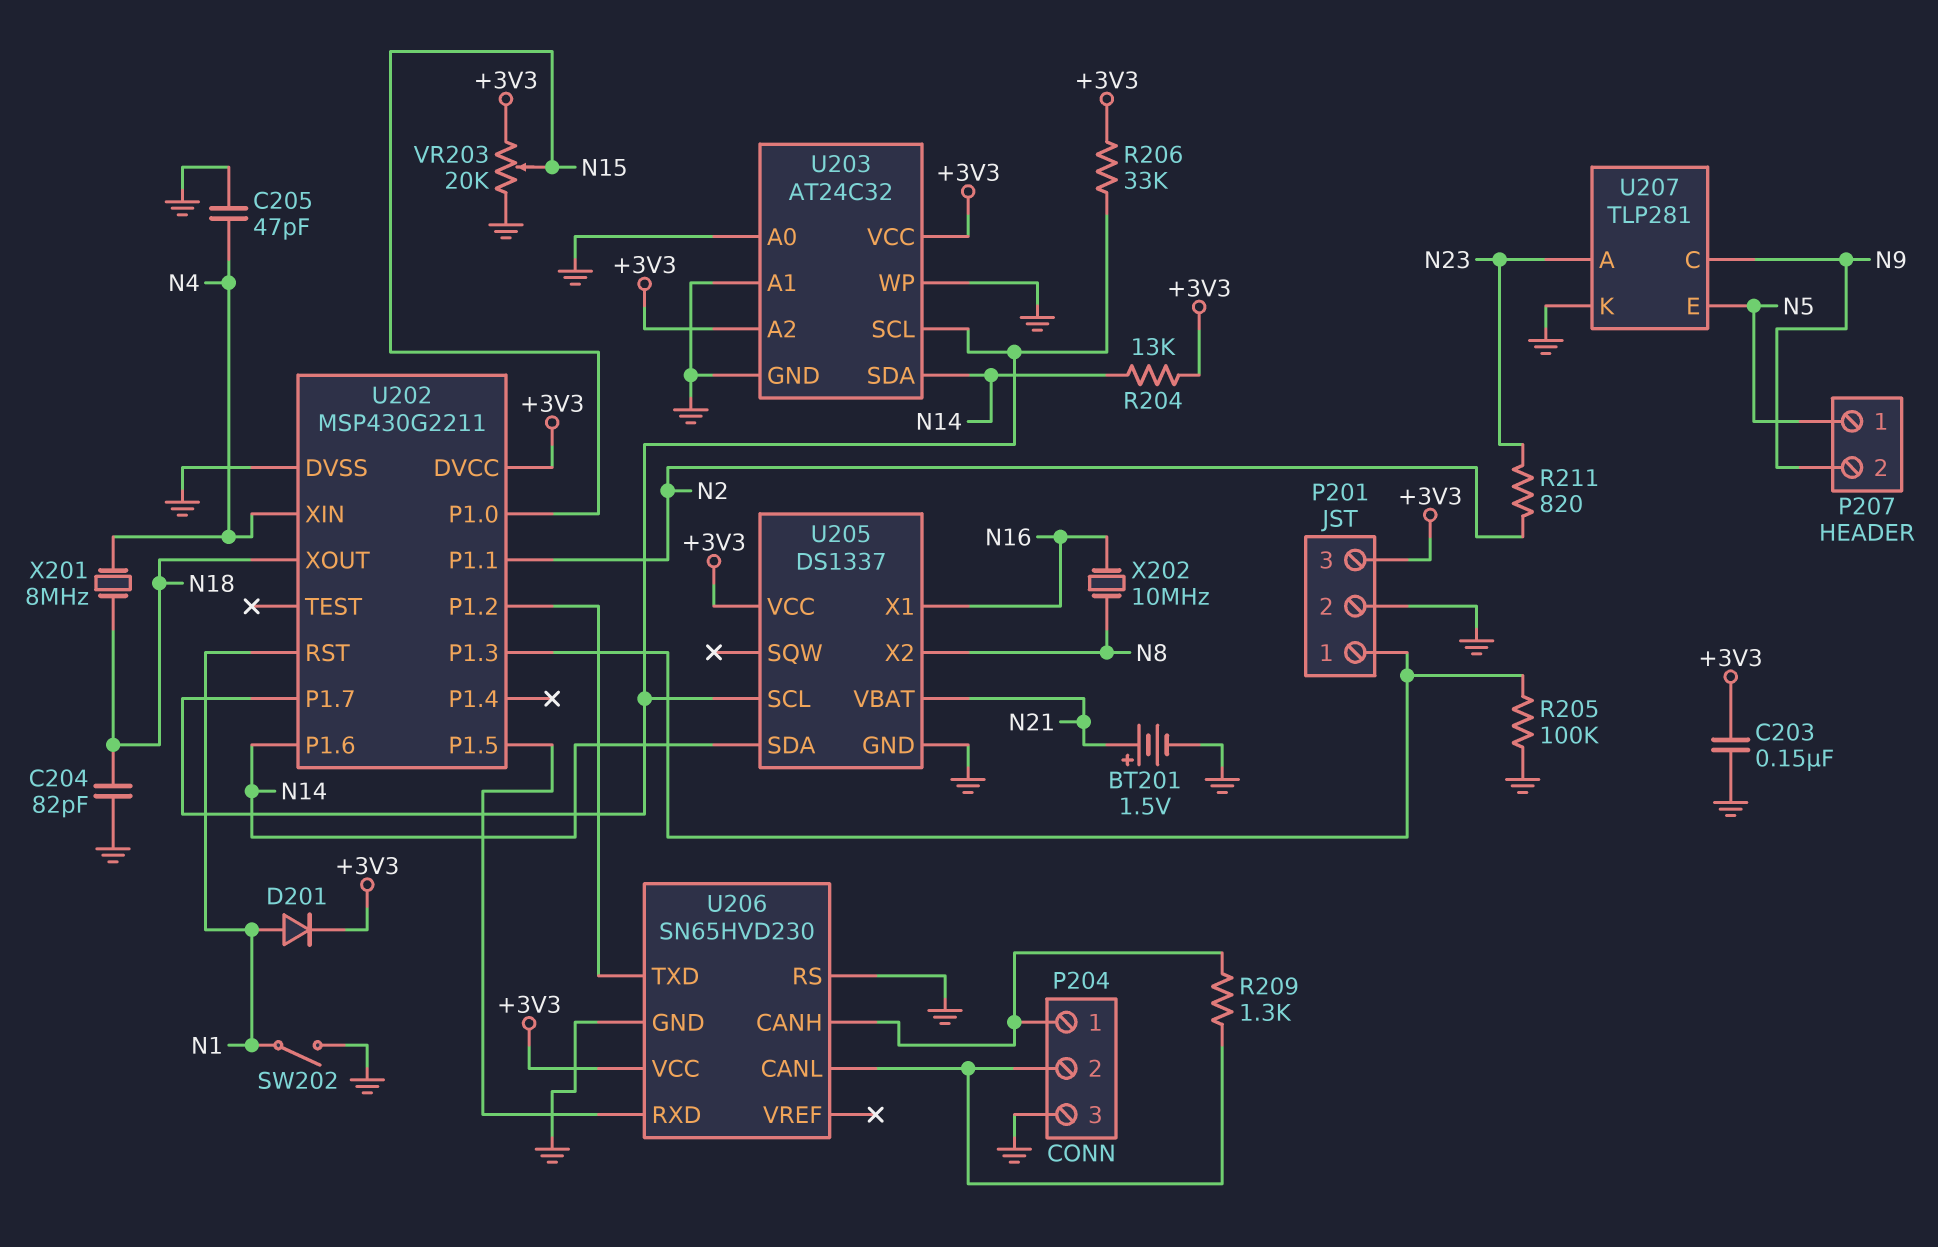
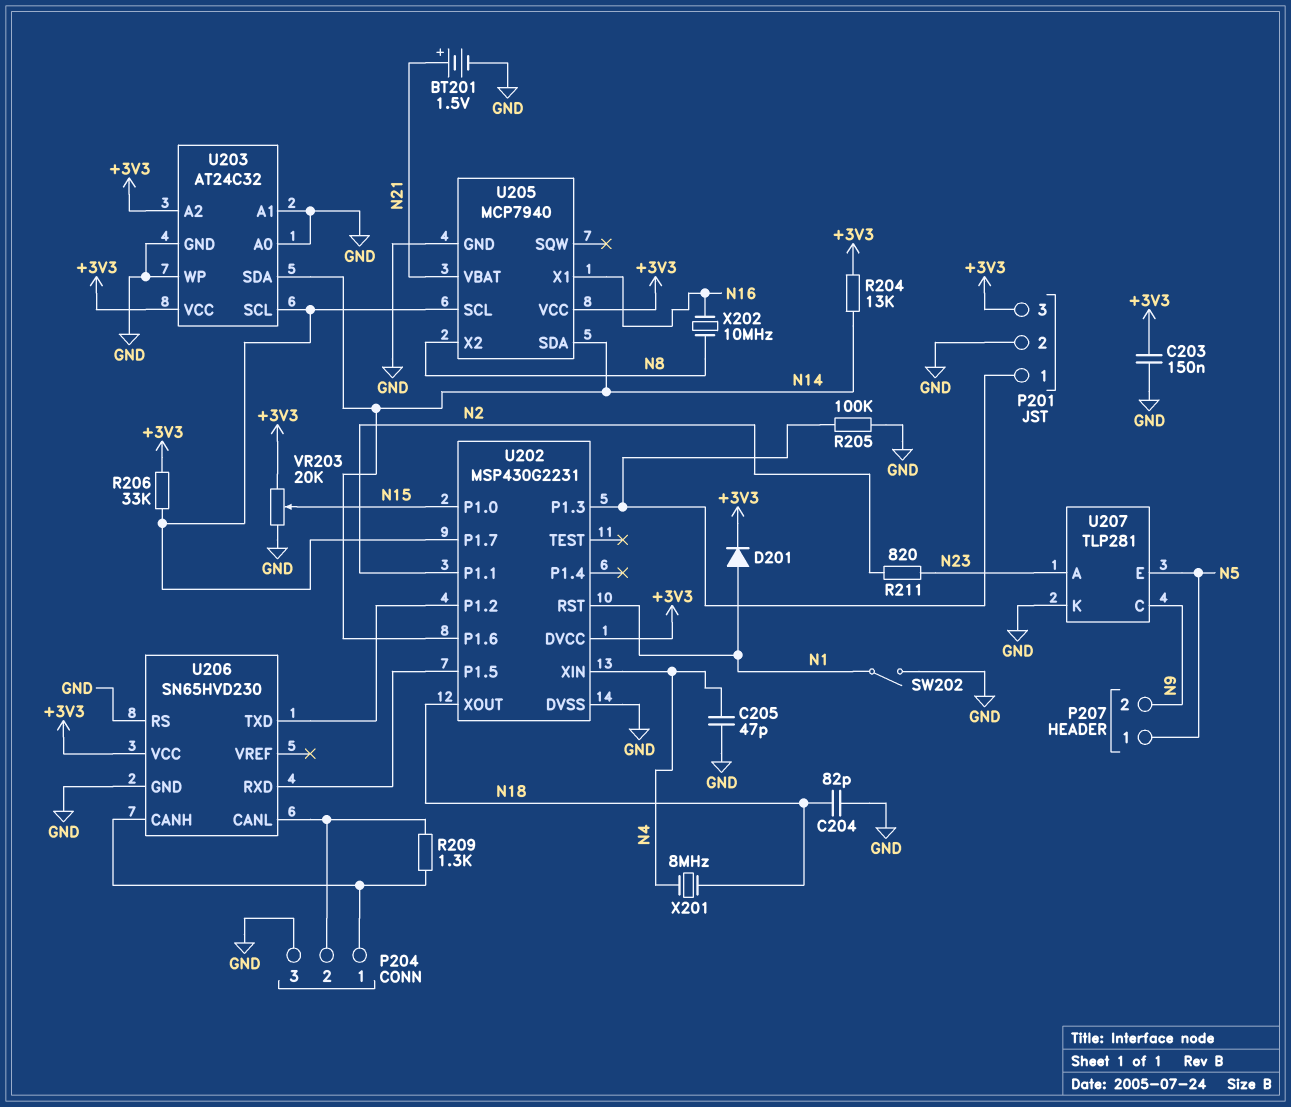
U202: MSP430G2211 -> MSP430G2231
U205: DS1337 -> MCP7940

